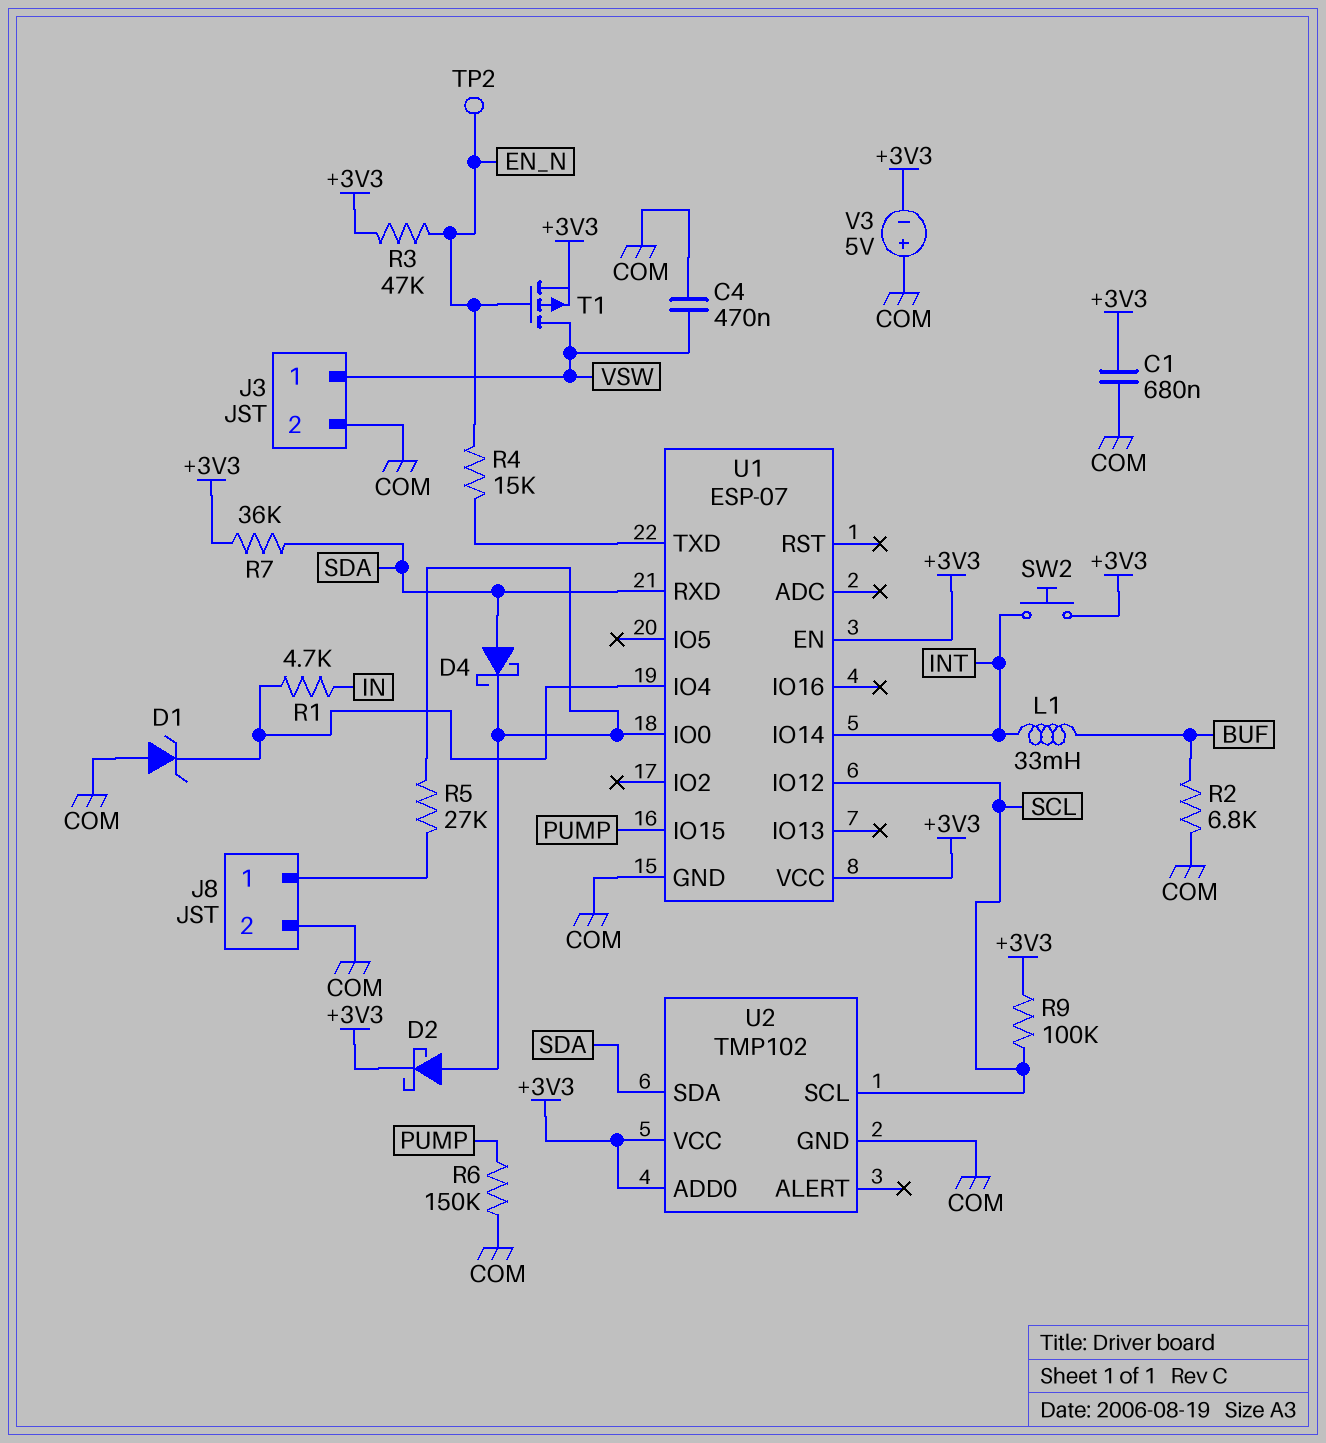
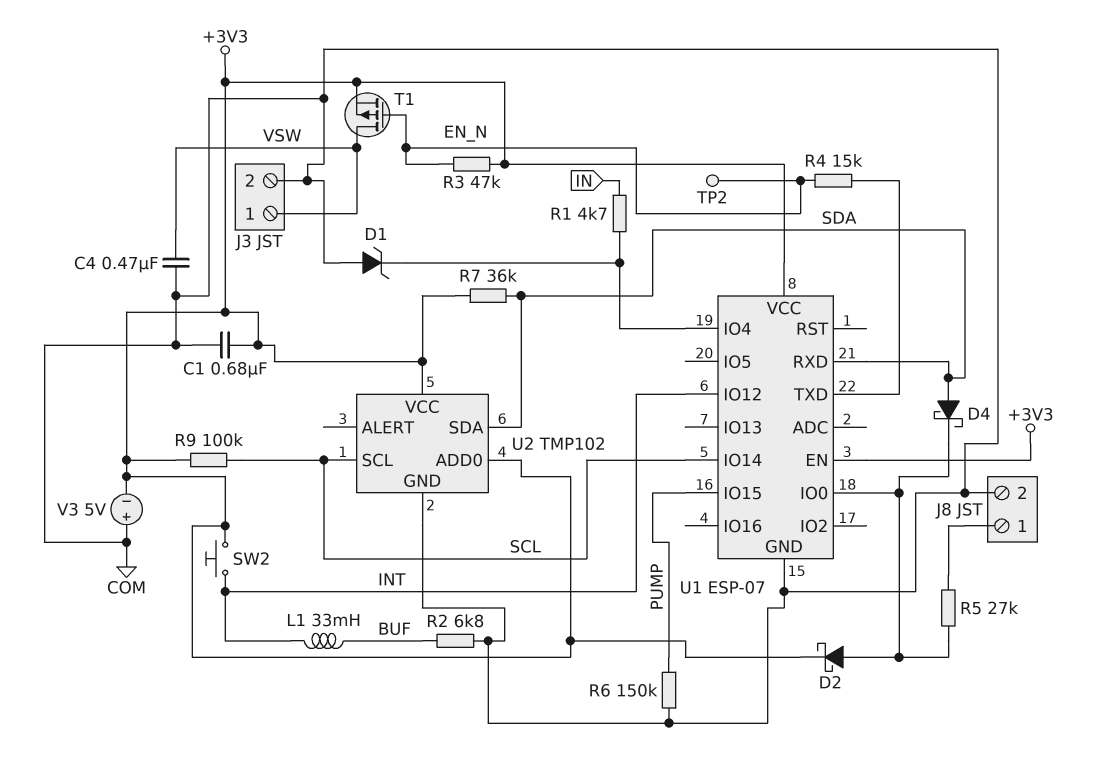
U1 pin IO12: SCL -> INT
U1 pin IO14: INT -> SCL

